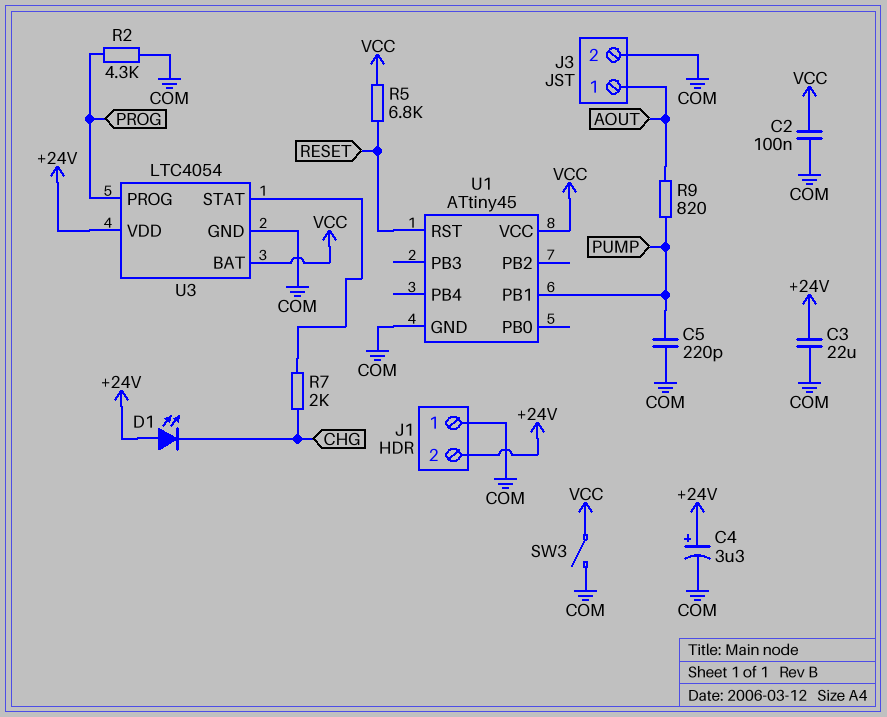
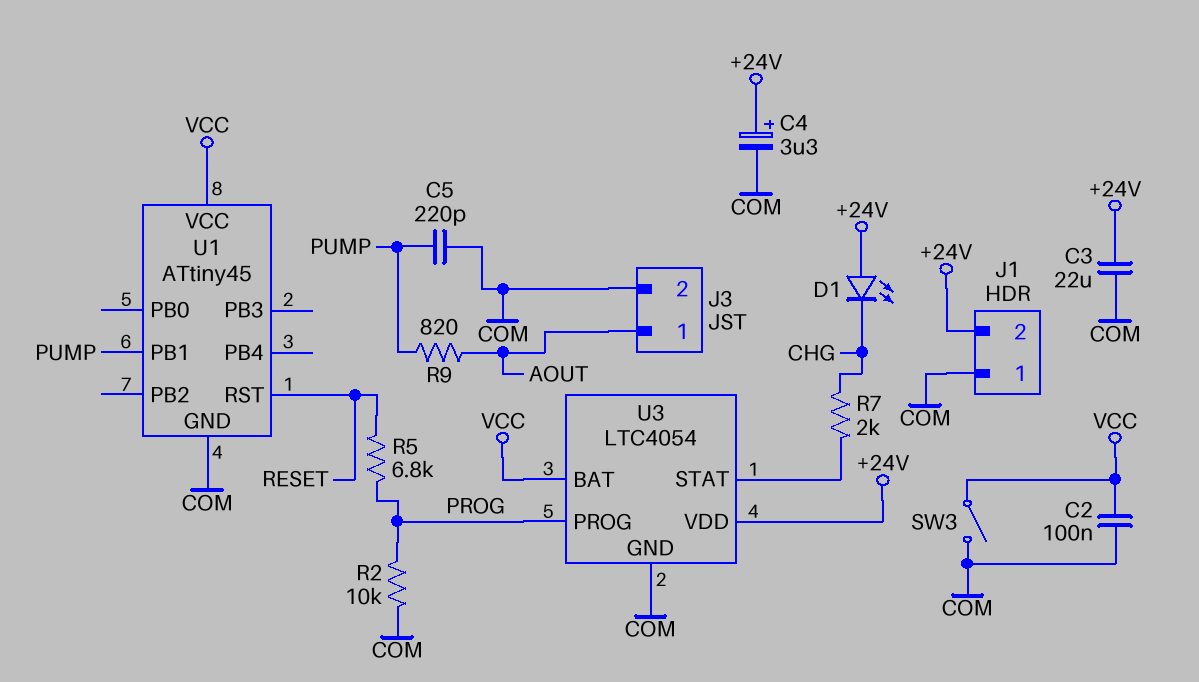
R2: 4.3k (COM, PROG) -> 10k (COM, PROG)
R5: 6.8k (RESET, VCC) -> 6.8k (PROG, RESET)

